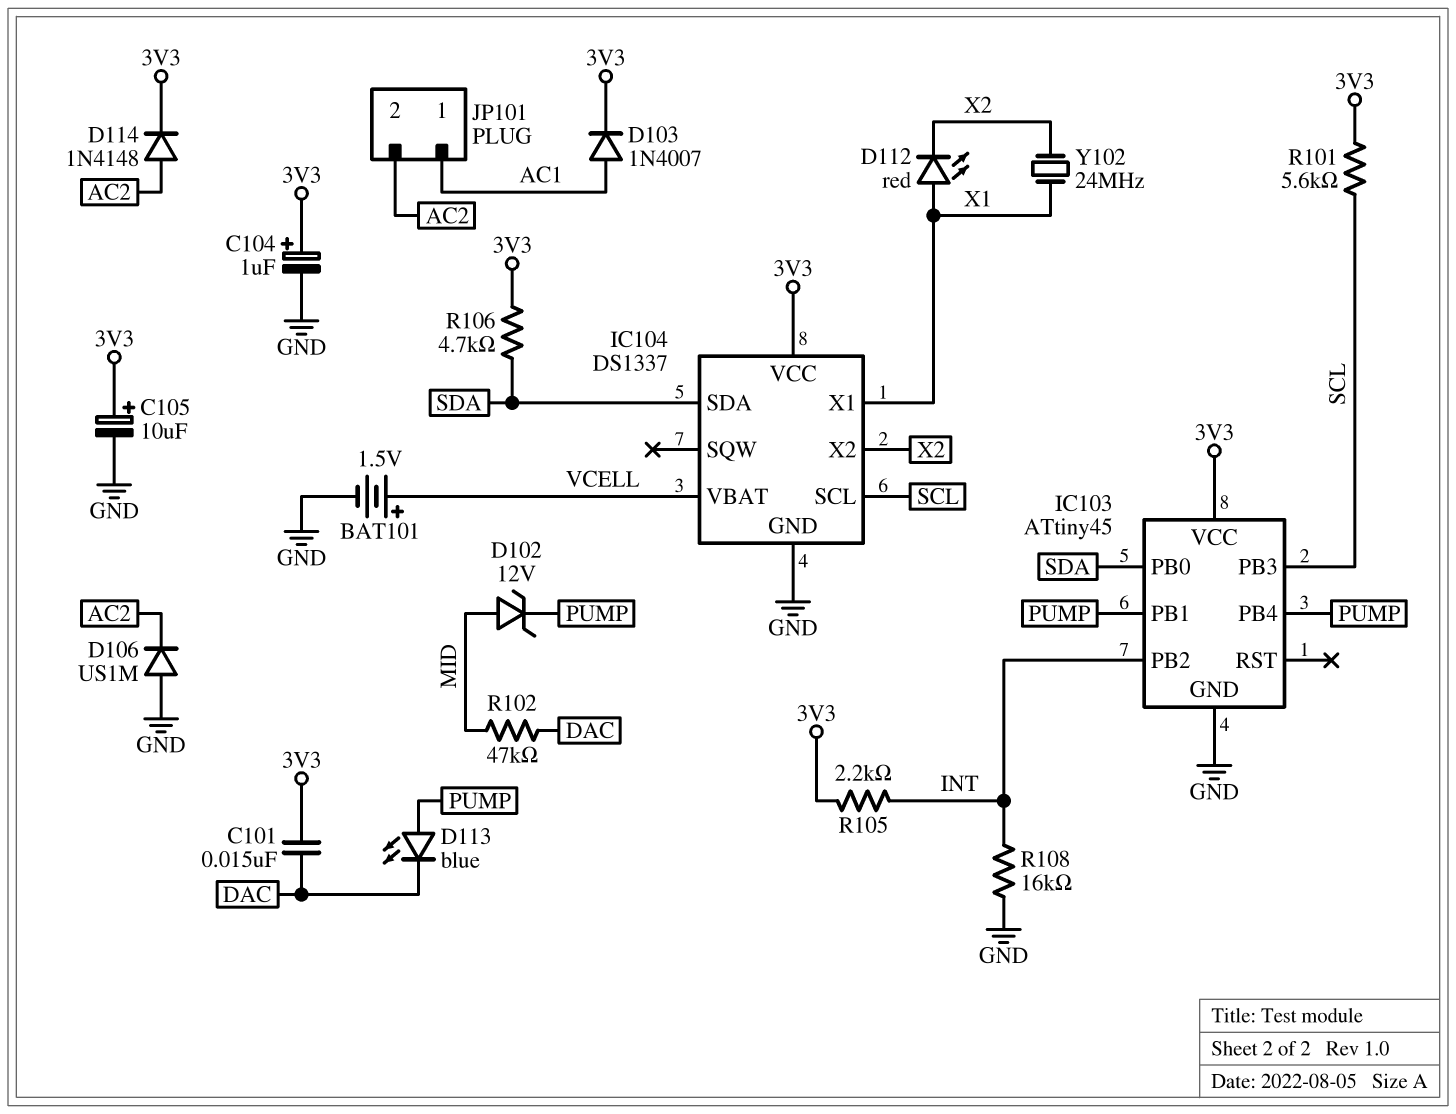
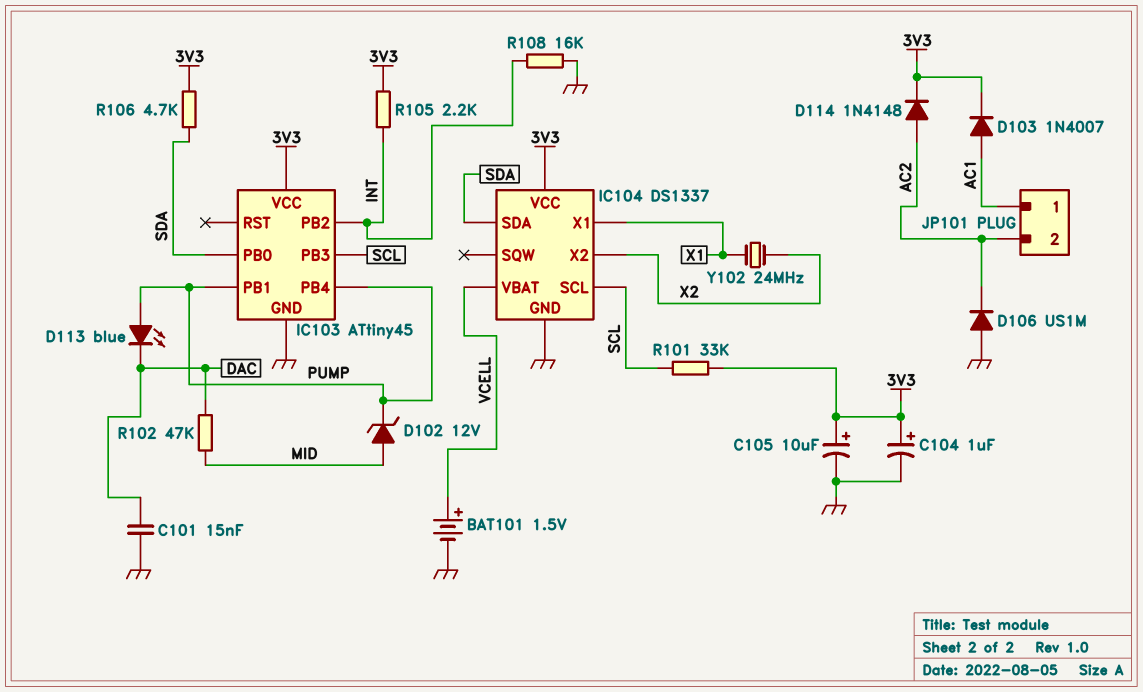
C101: 15nF (3V3, DAC) -> 15nF (DAC, GND)
D112: LED red (A X1, K X2) -> none
R101: 5.6k (3V3, SCL) -> 33k (3V3, SCL)

